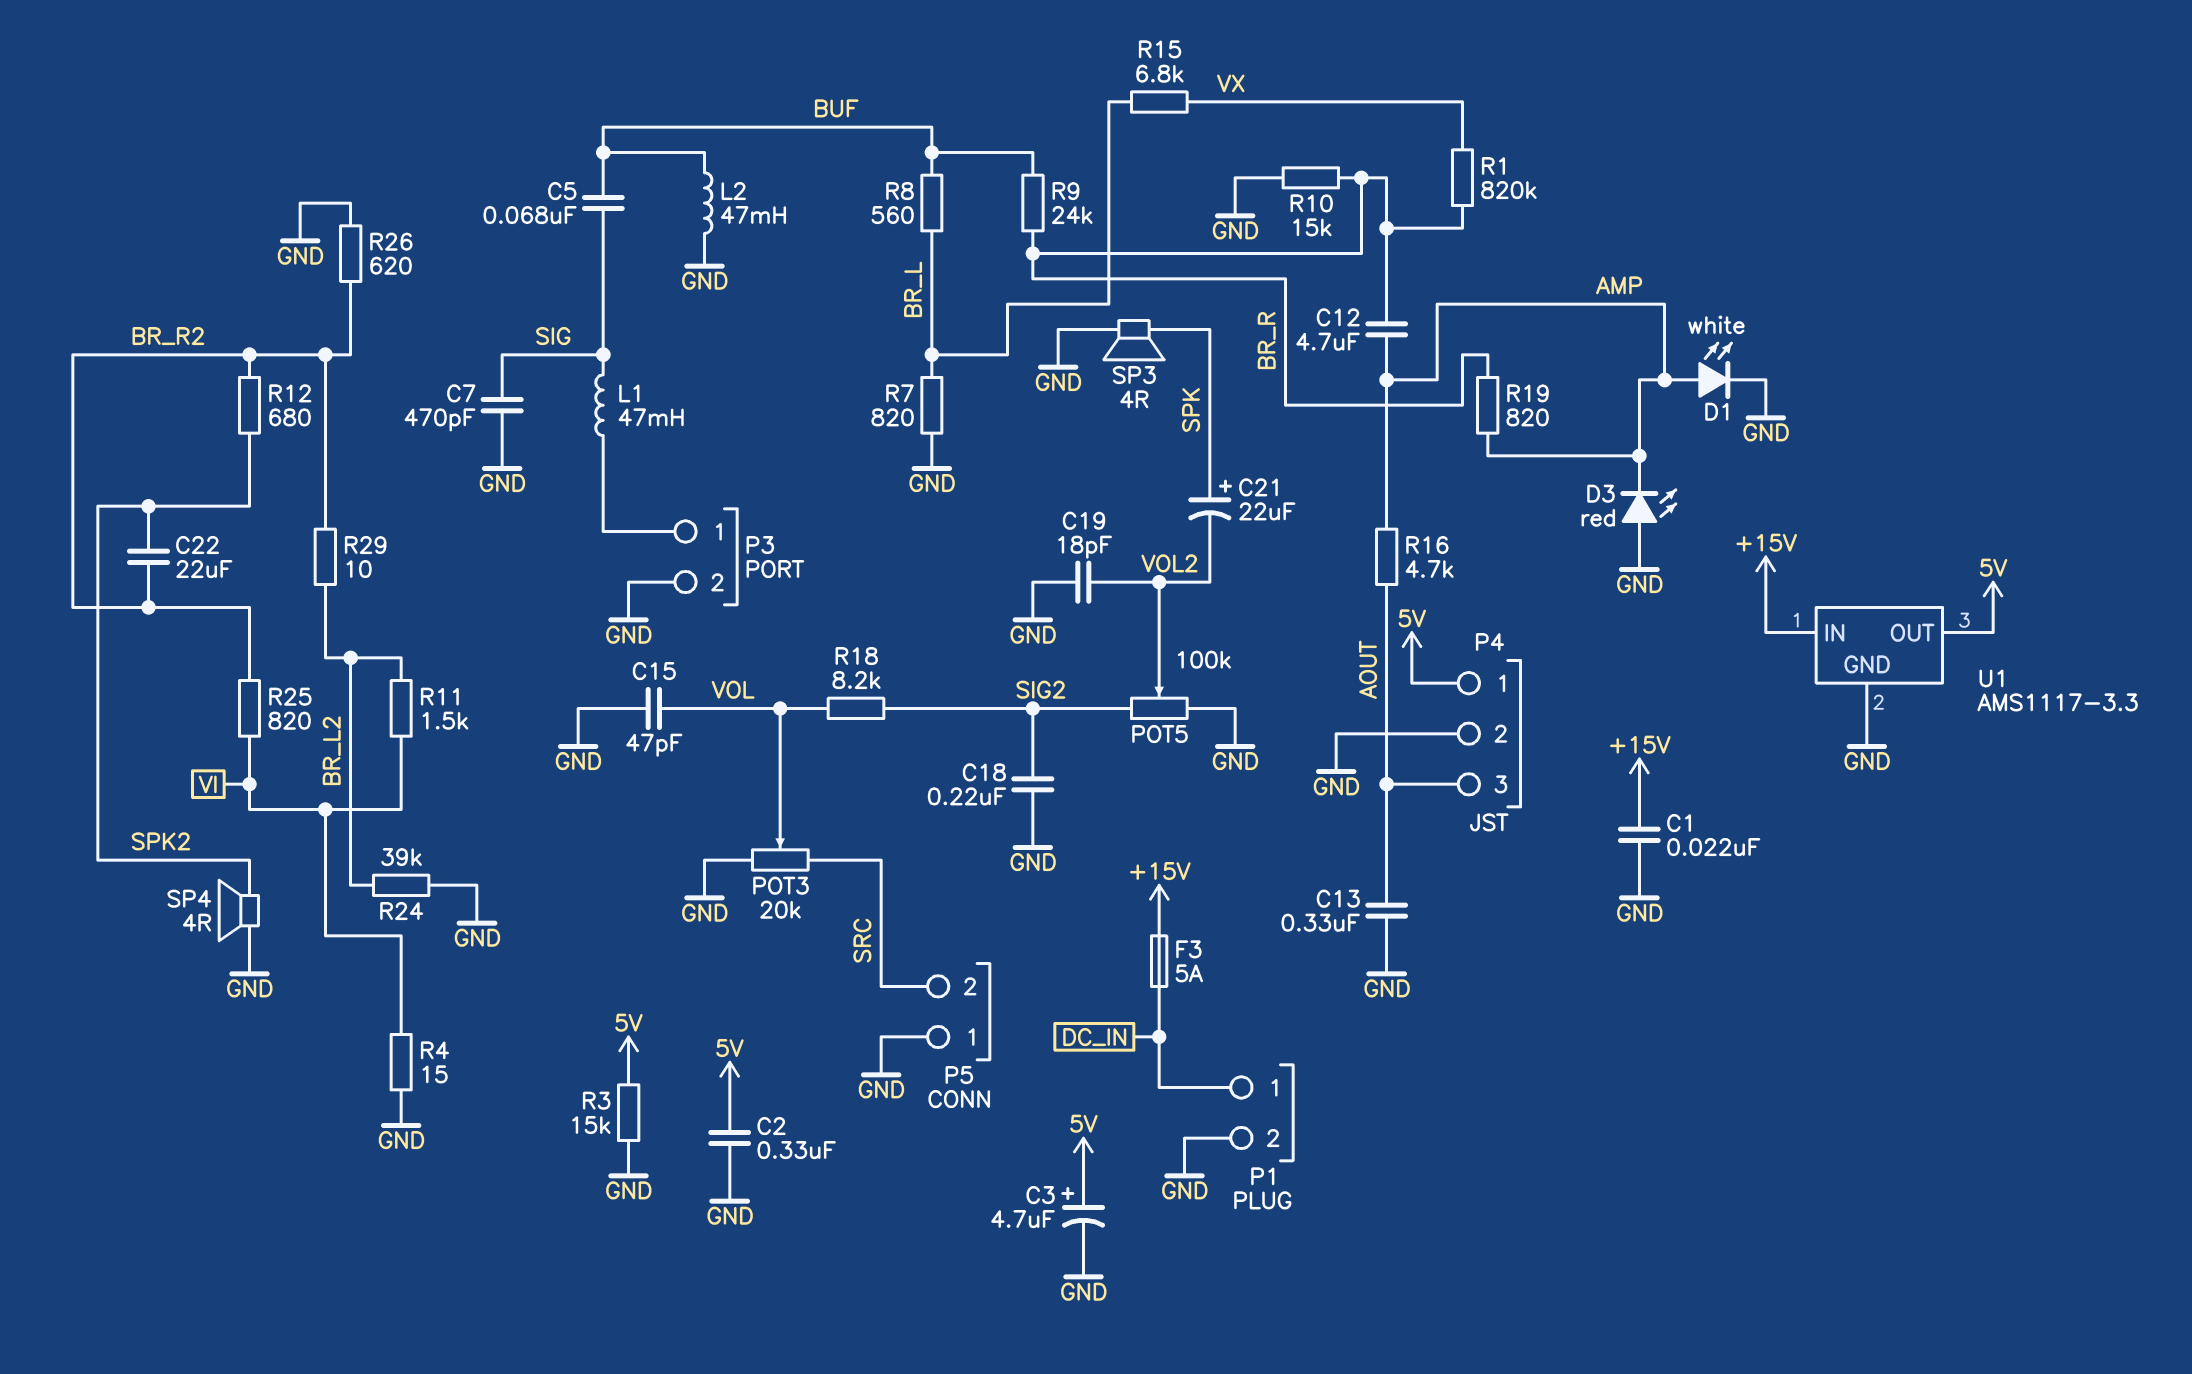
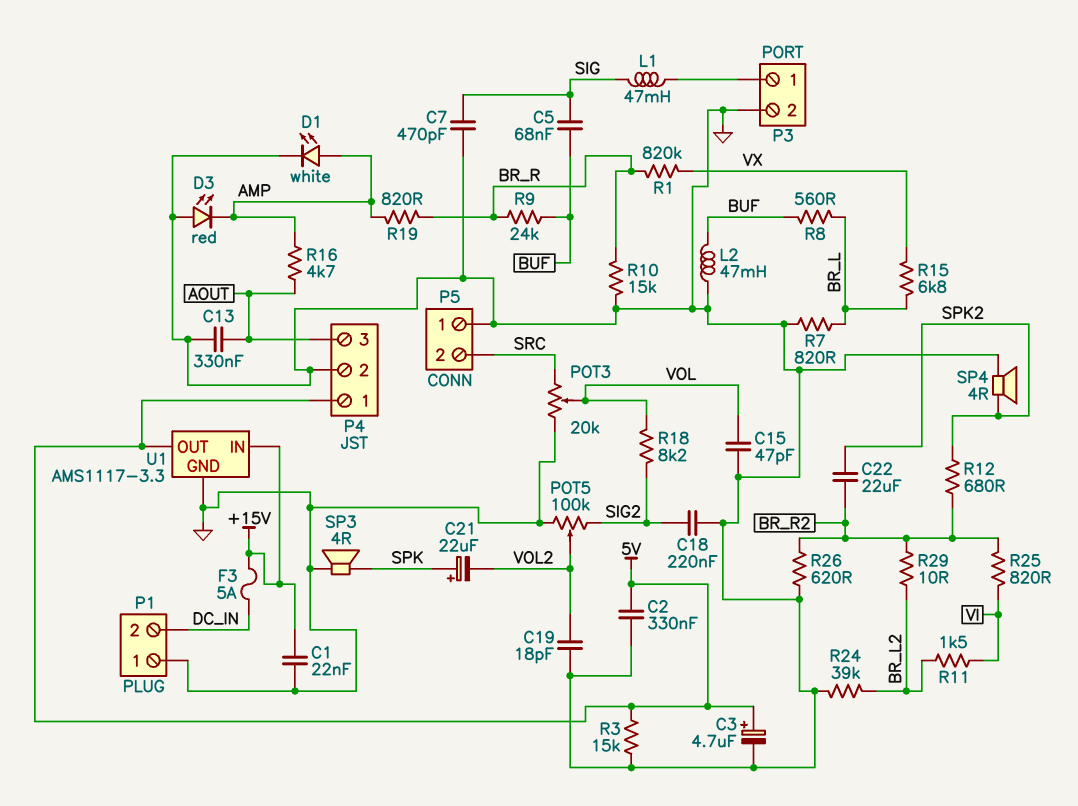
C12: 4.7uF (AMP, BR_R) -> none
P1 pin 1: DC_IN -> GND
P1 pin 2: GND -> DC_IN
R4: 15 (GND, VI) -> none

